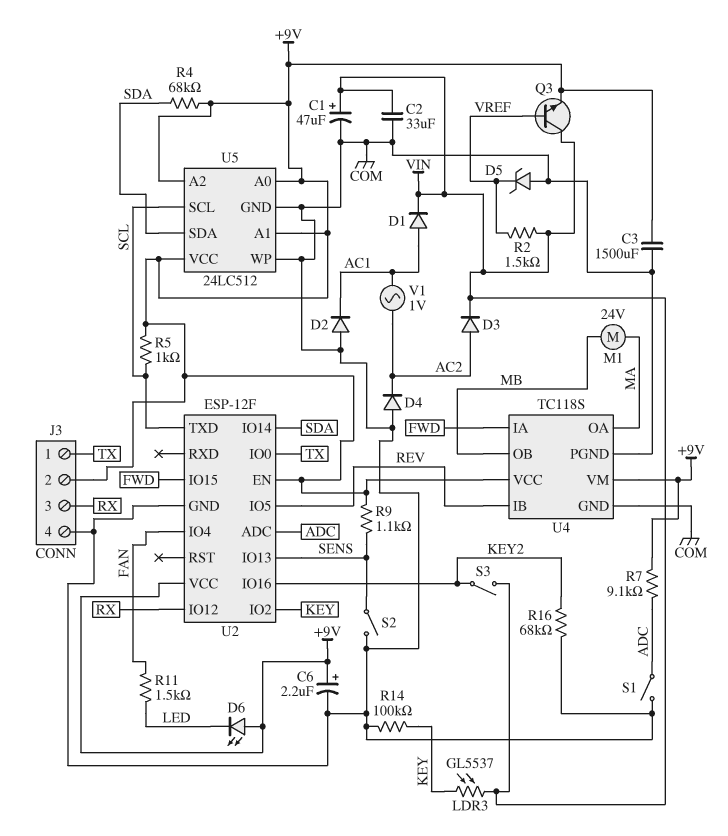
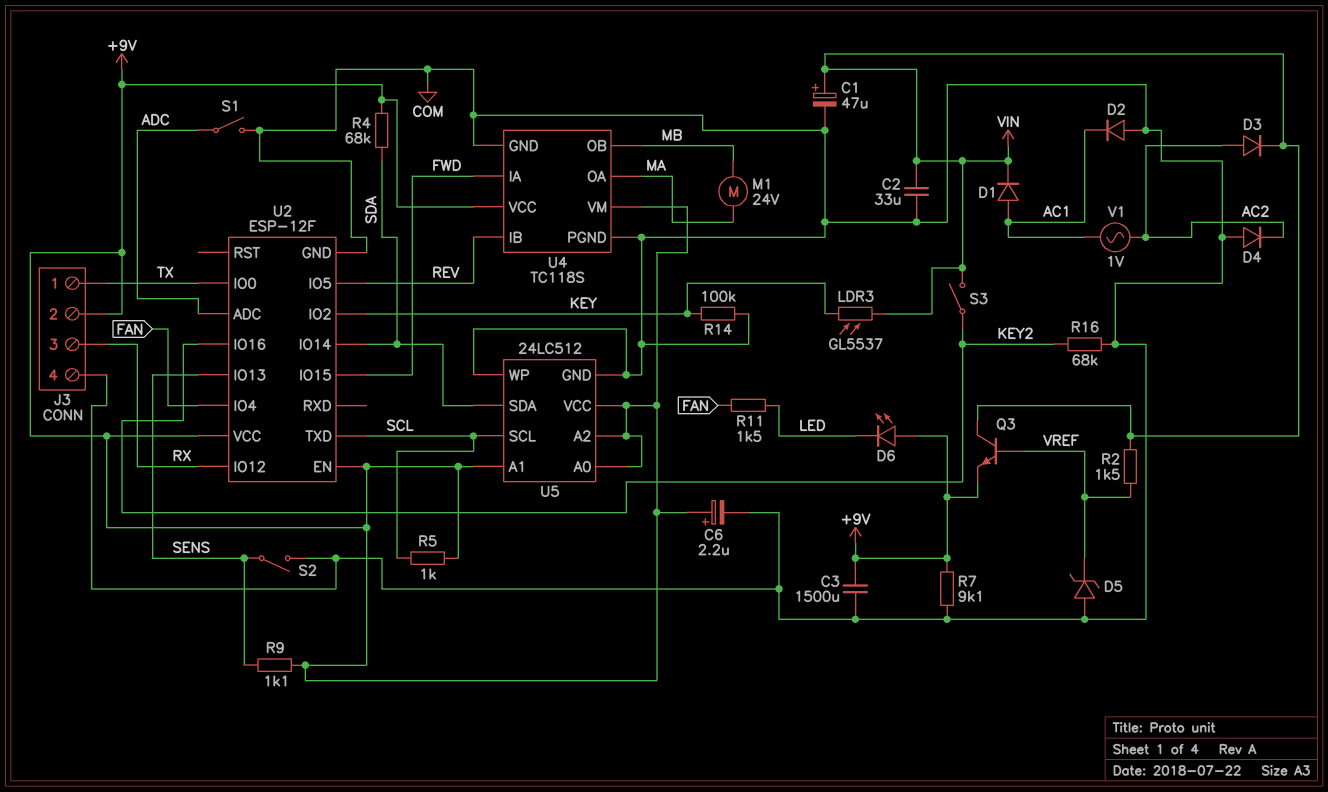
R7: 9.1k (+9V, ADC) -> 9.1k (+9V, COM)

